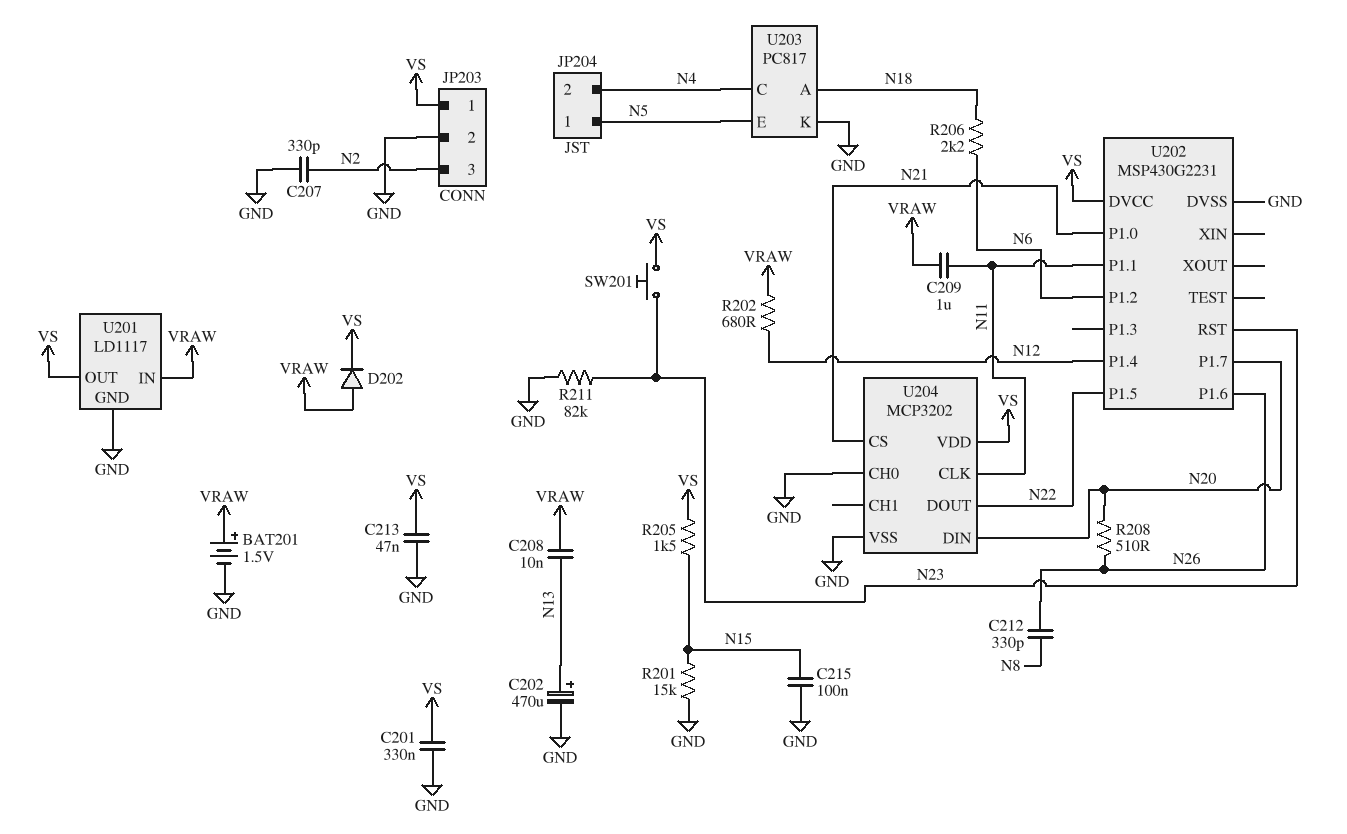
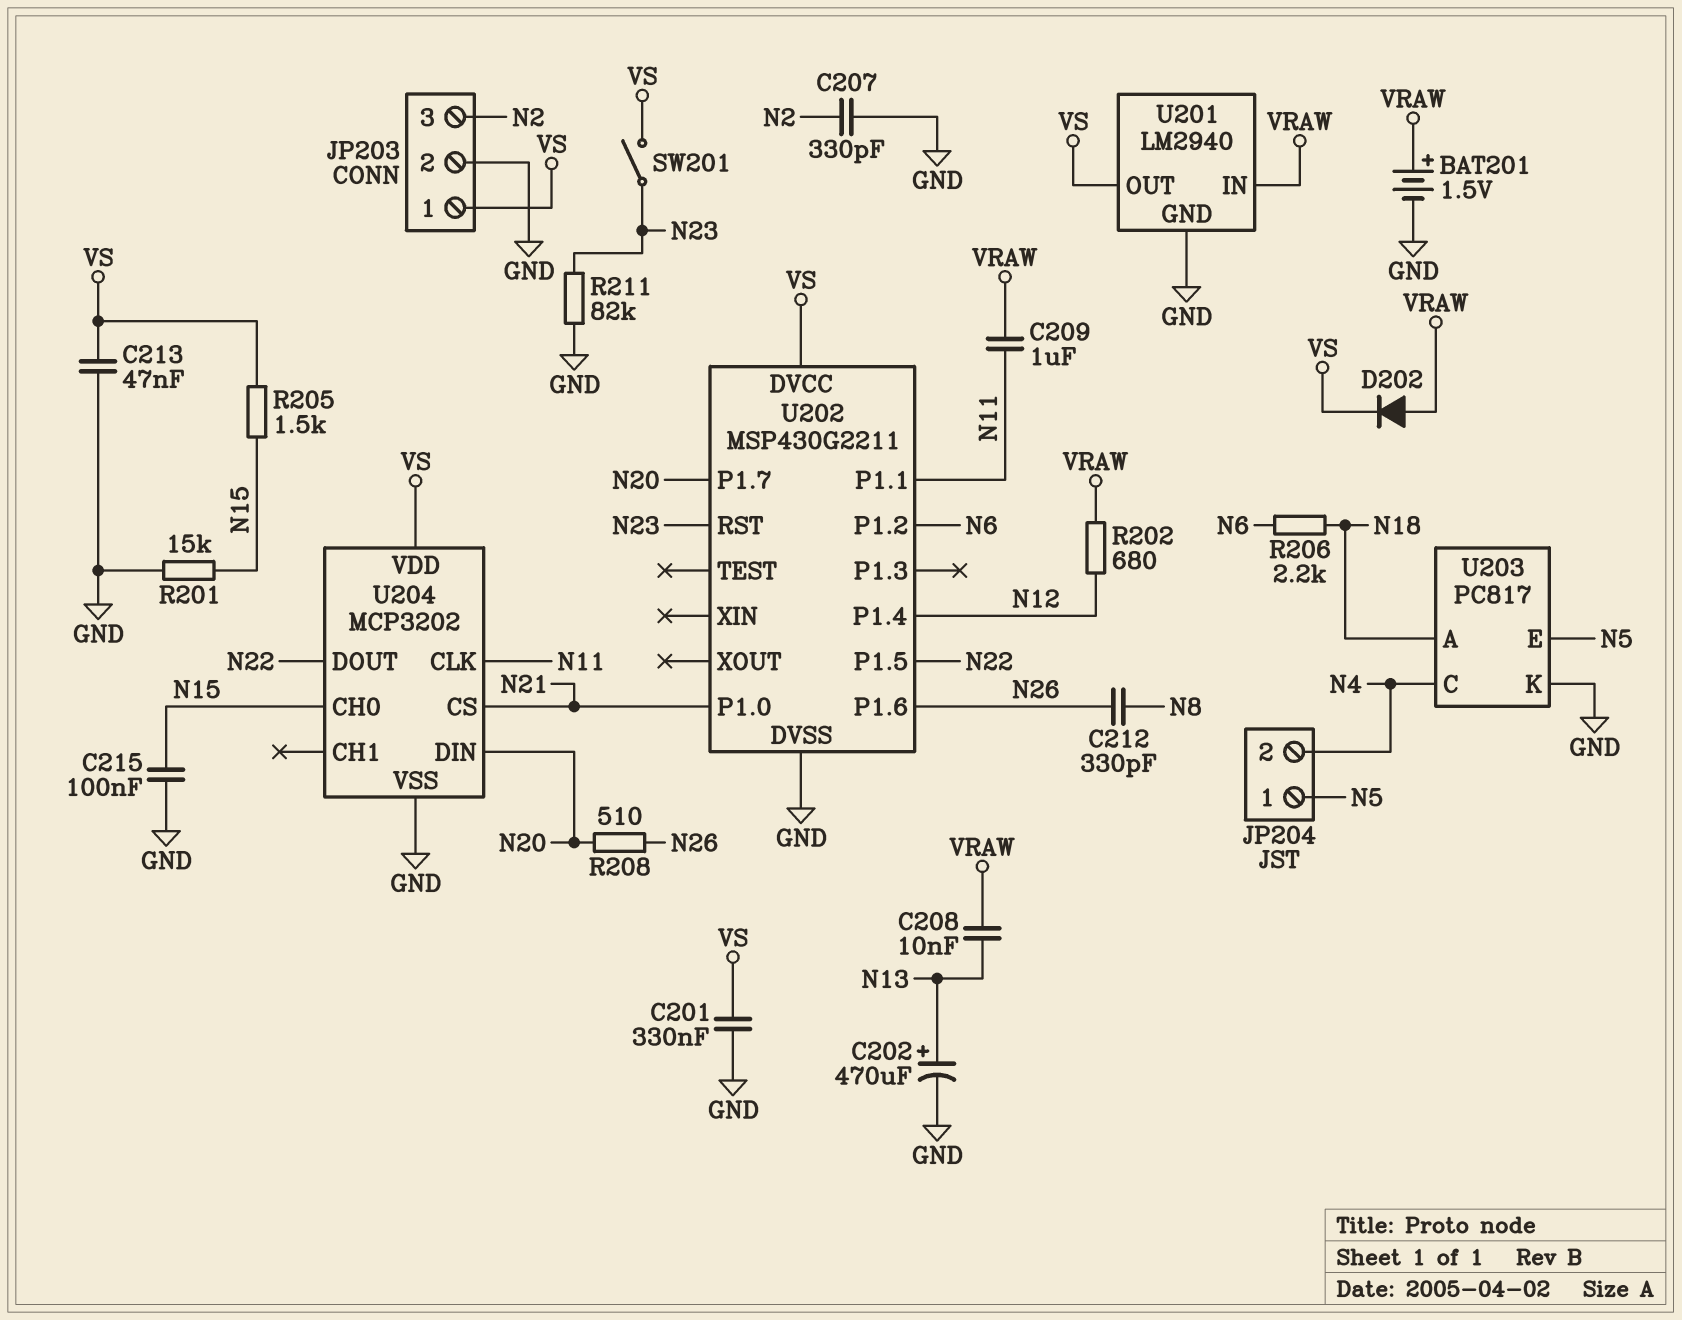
SW201: button (N23, VS) -> switch (N23, VS)
U201: LD1117 -> LM2940
U202: MSP430G2231 -> MSP430G2211
U204 pin CH0: GND -> N15

